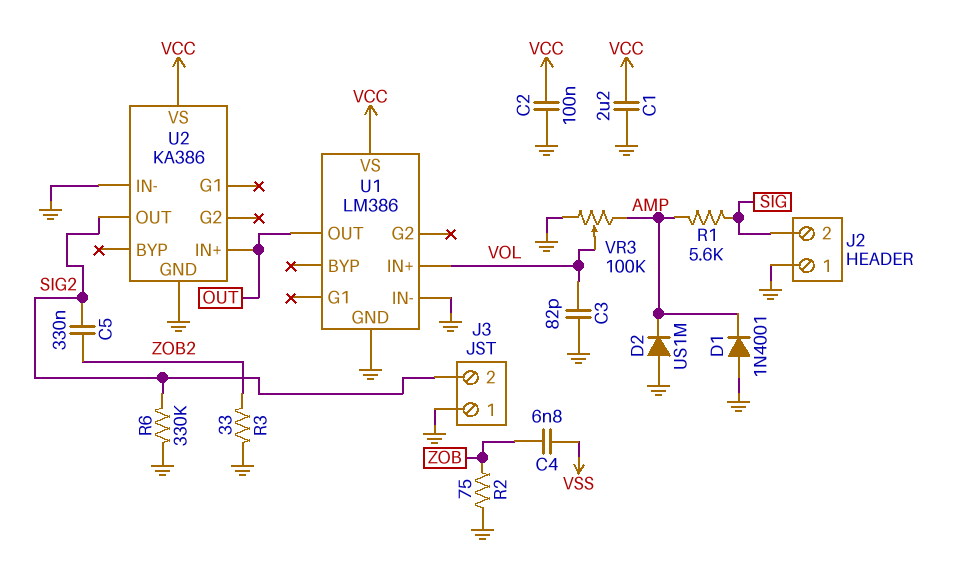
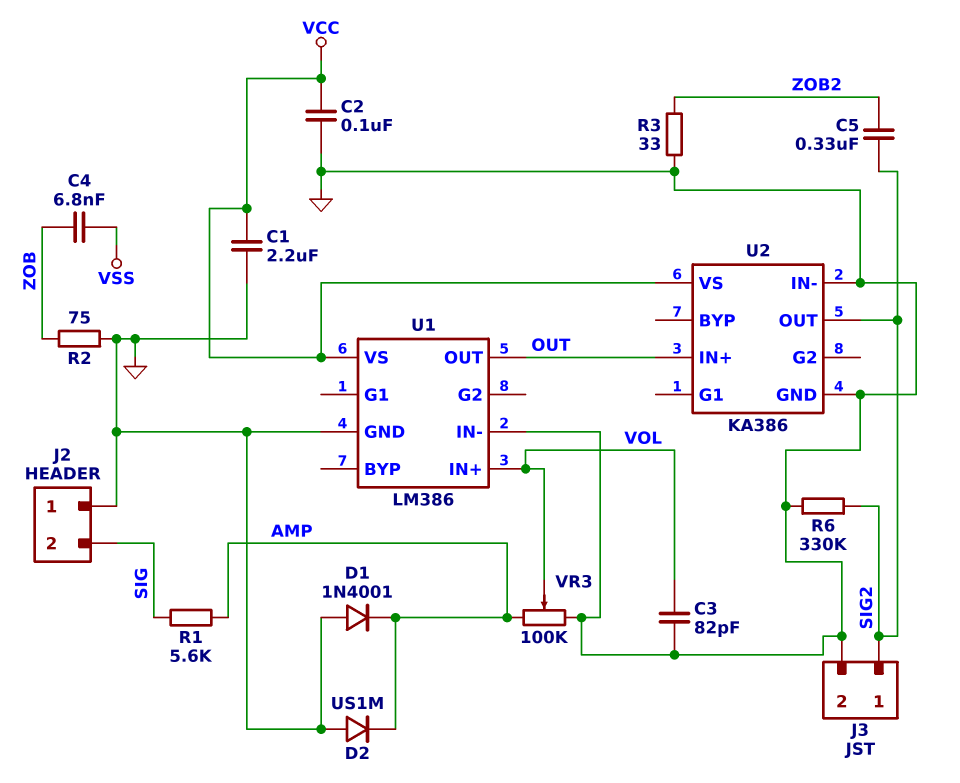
J3 pin 1: GND -> SIG2
J3 pin 2: SIG2 -> GND

